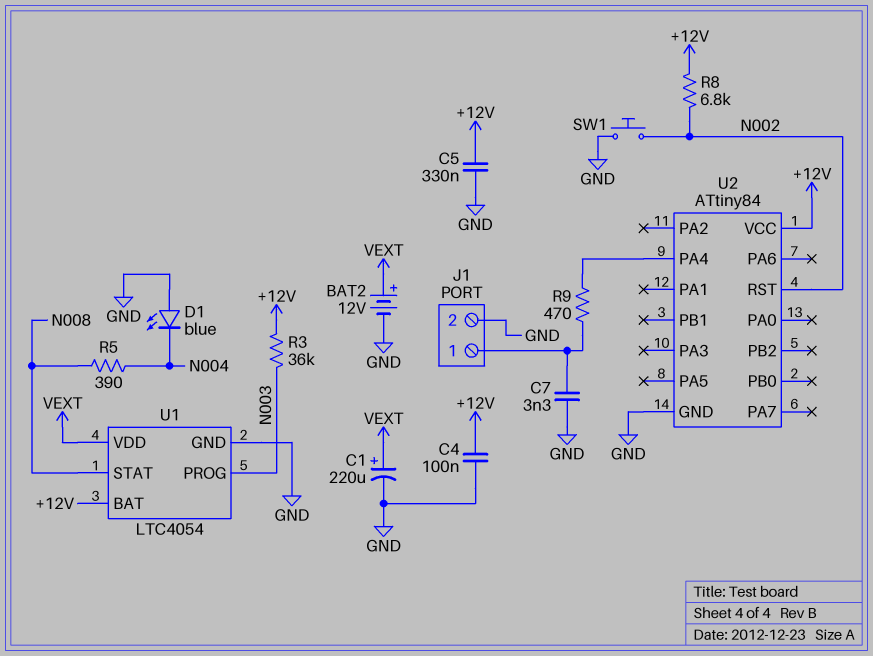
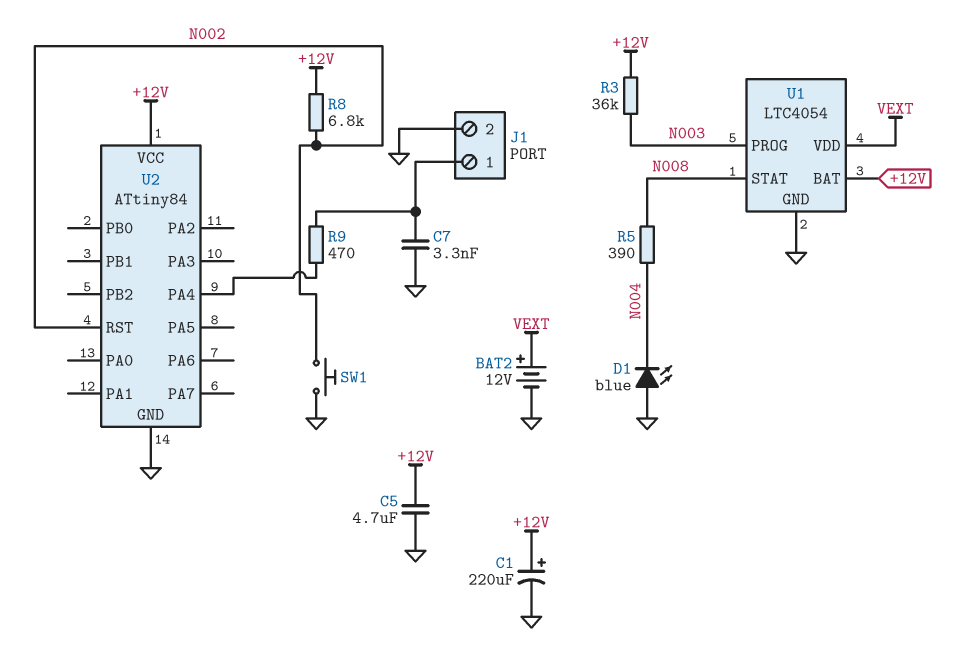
C1: 220uF (plus VEXT, minus GND) -> 220uF (plus +12V, minus GND)
C4: 100nF (+12V, GND) -> none
C5: 330nF (+12V, GND) -> 4.7uF (+12V, GND)

